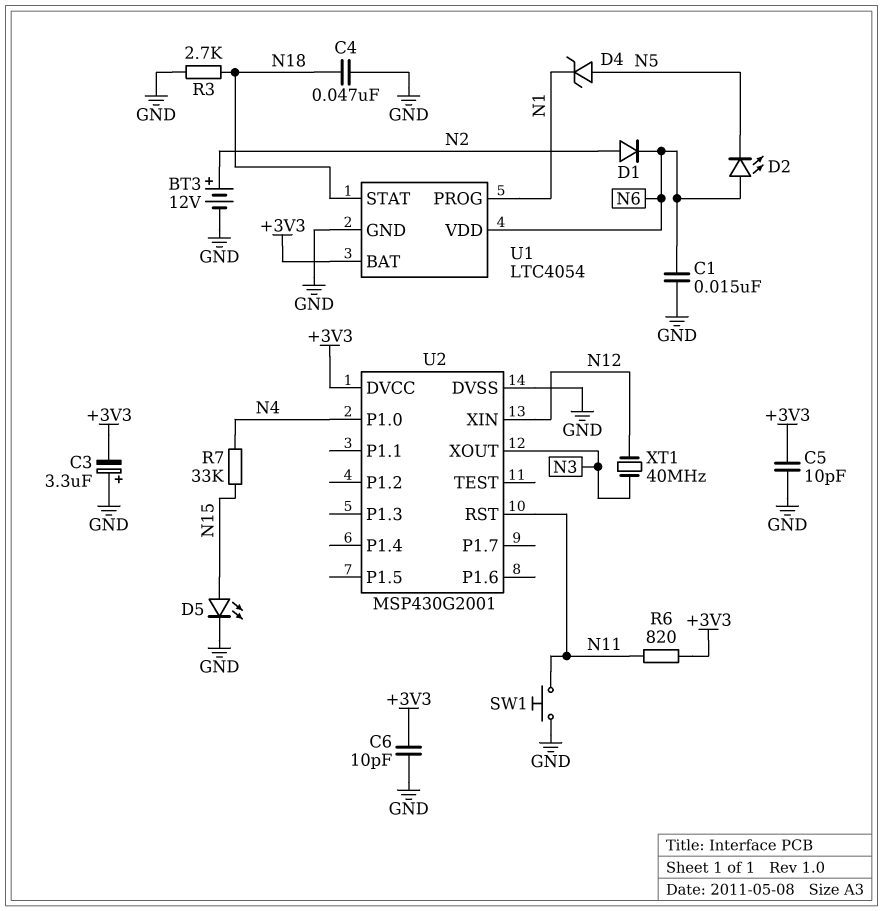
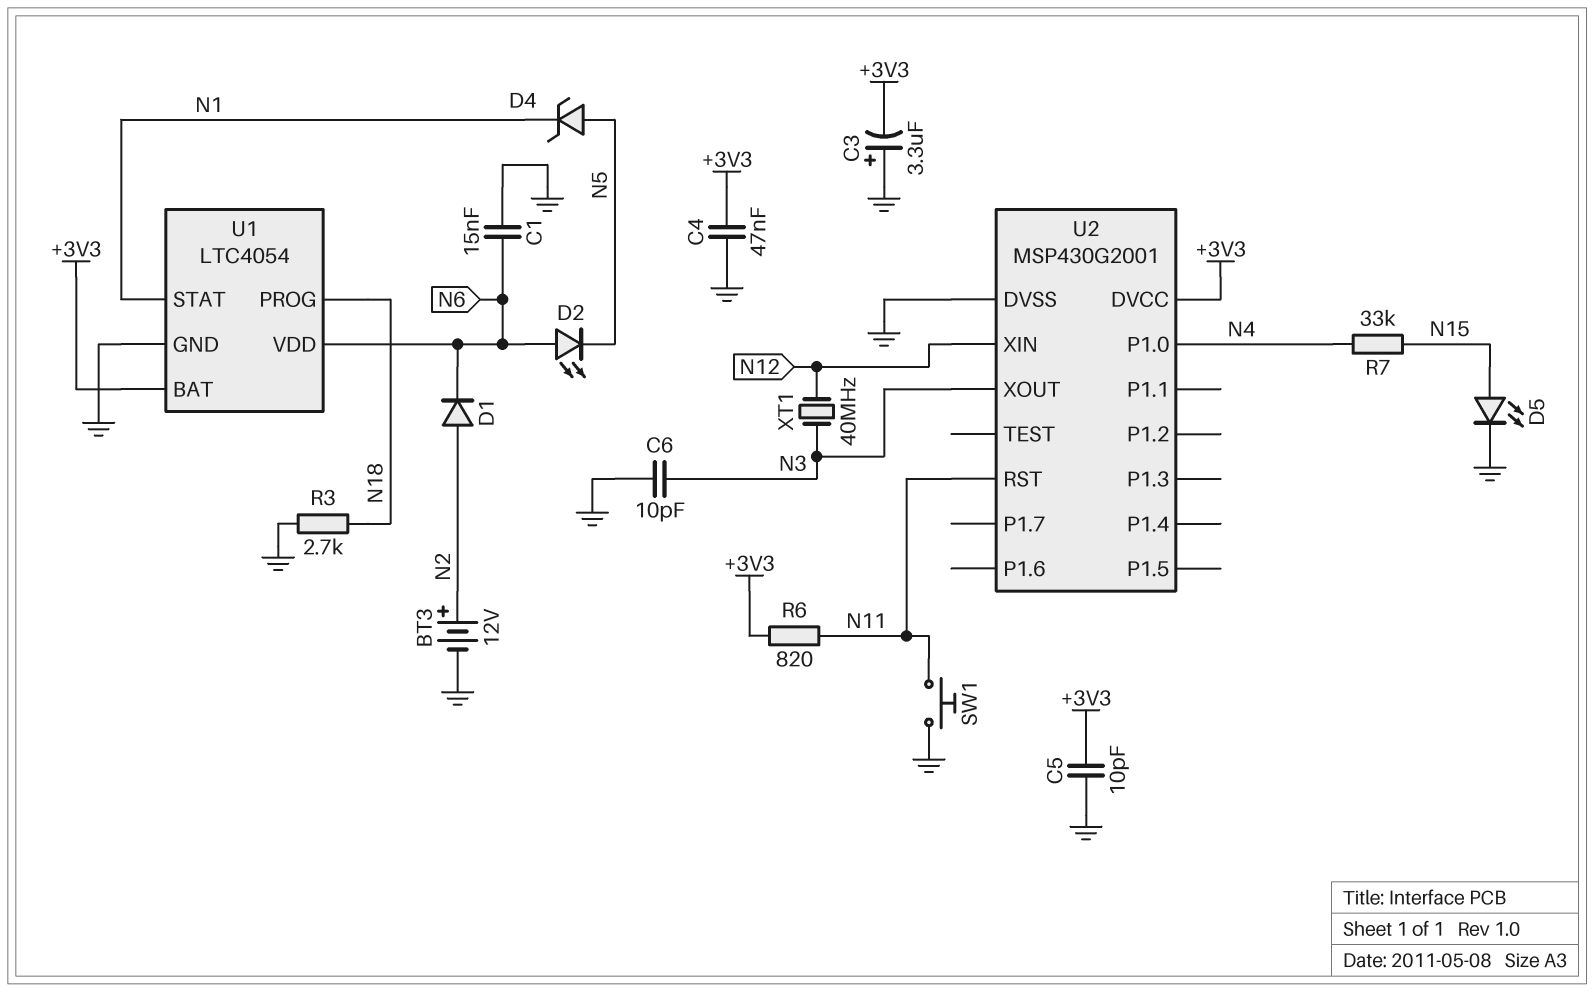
C4: 47nF (GND, N18) -> 47nF (+3V3, GND)
C6: 10pF (+3V3, GND) -> 10pF (GND, N3)
U1 pin PROG: N1 -> N18
U1 pin STAT: N18 -> N1

